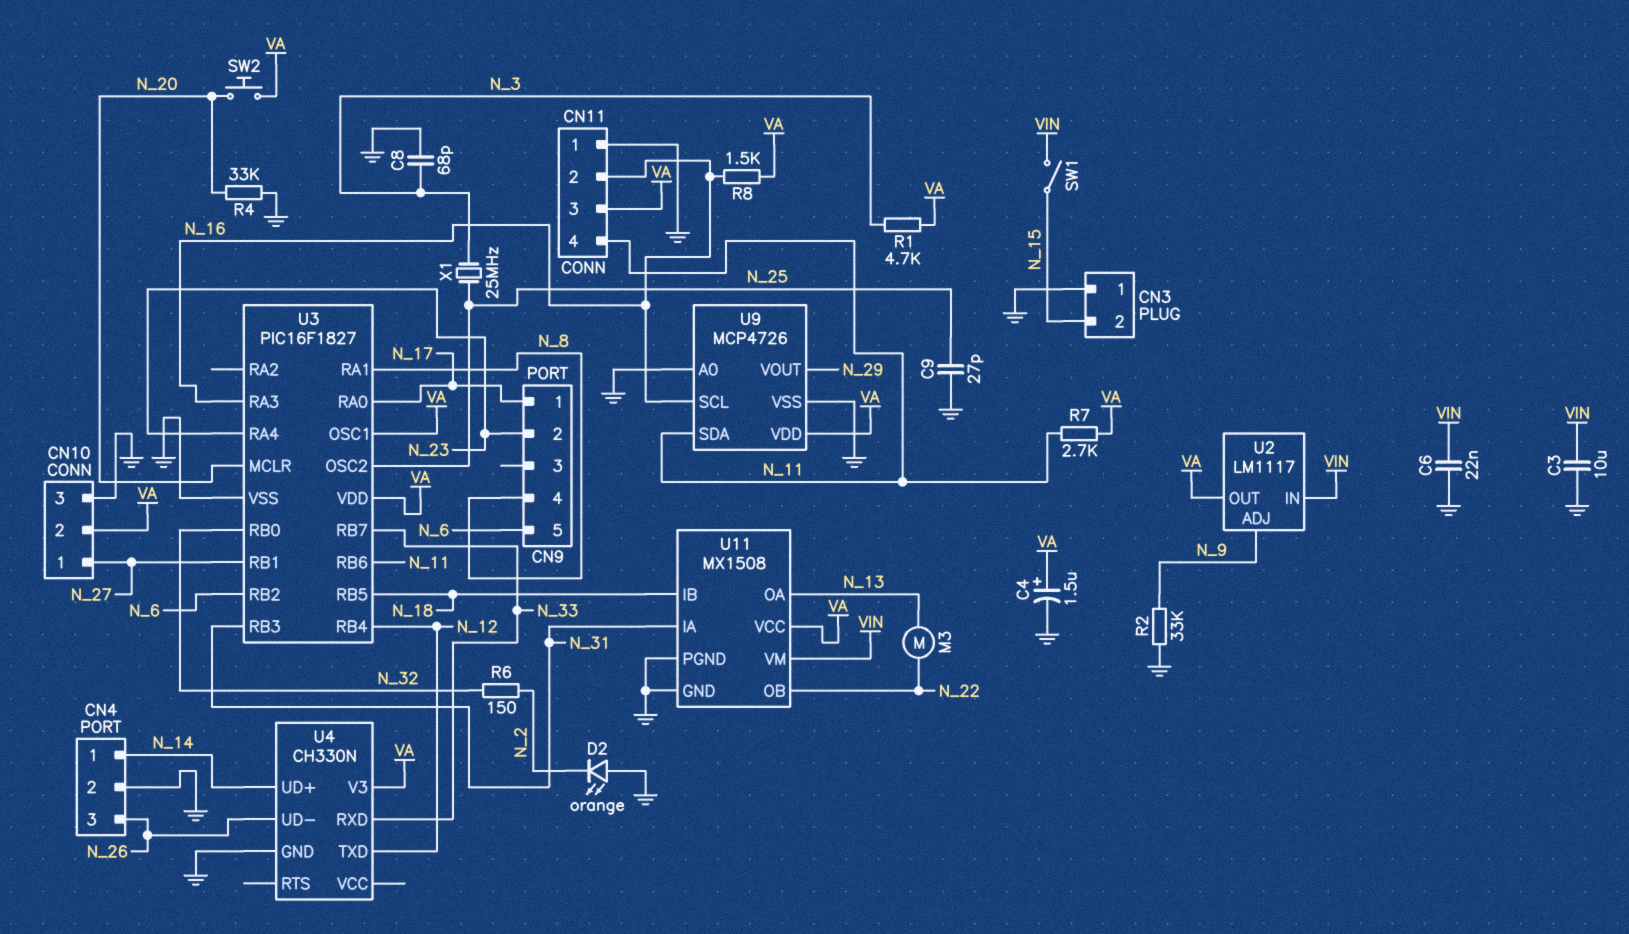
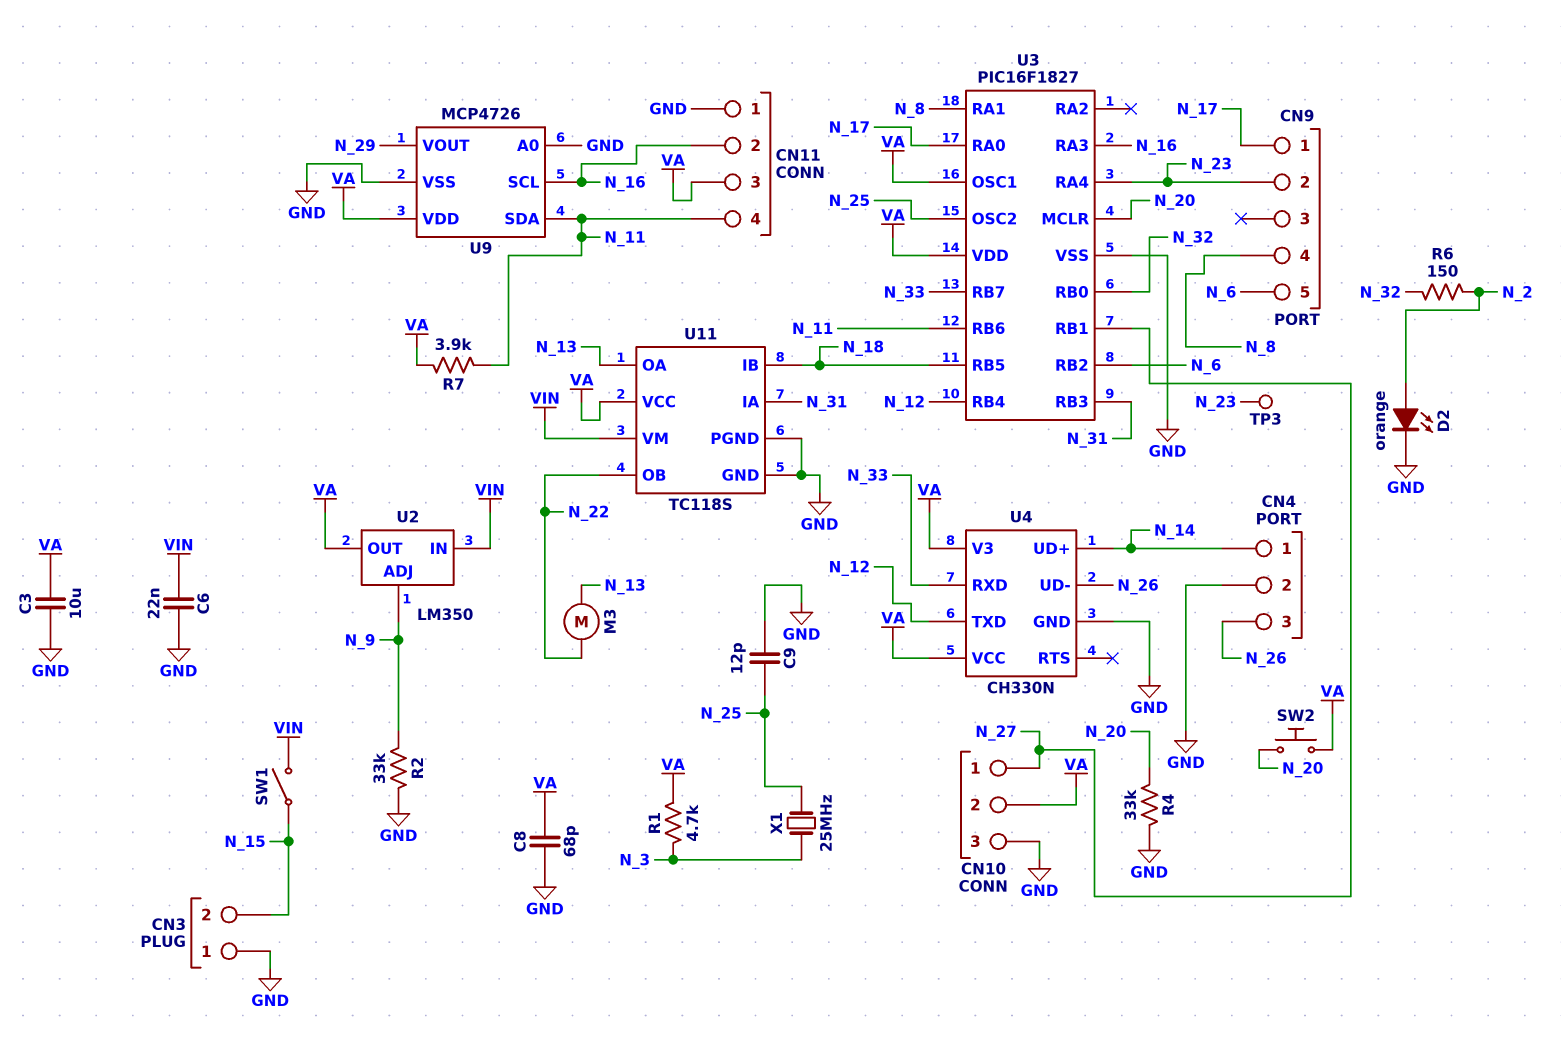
C3: 10uF (GND, VIN) -> 10uF (GND, VA)
C4: 1.5uF (plus VA, minus GND) -> none
C8: 68pF (GND, N_3) -> 68pF (GND, VA)
C9: 27pF (GND, N_25) -> 12pF (GND, N_25)
D2: LED orange (A GND, K N_2) -> LED orange (A N_2, K GND)
R7: 2.7k (N_11, VA) -> 3.9k (N_11, VA)
R8: 1.5k (N_16, VA) -> none
TP3: none -> test point (N_23)
U2: LM1117 -> LM350
U4 pin VCC: none -> VA
U11: MX1508 -> TC118S

